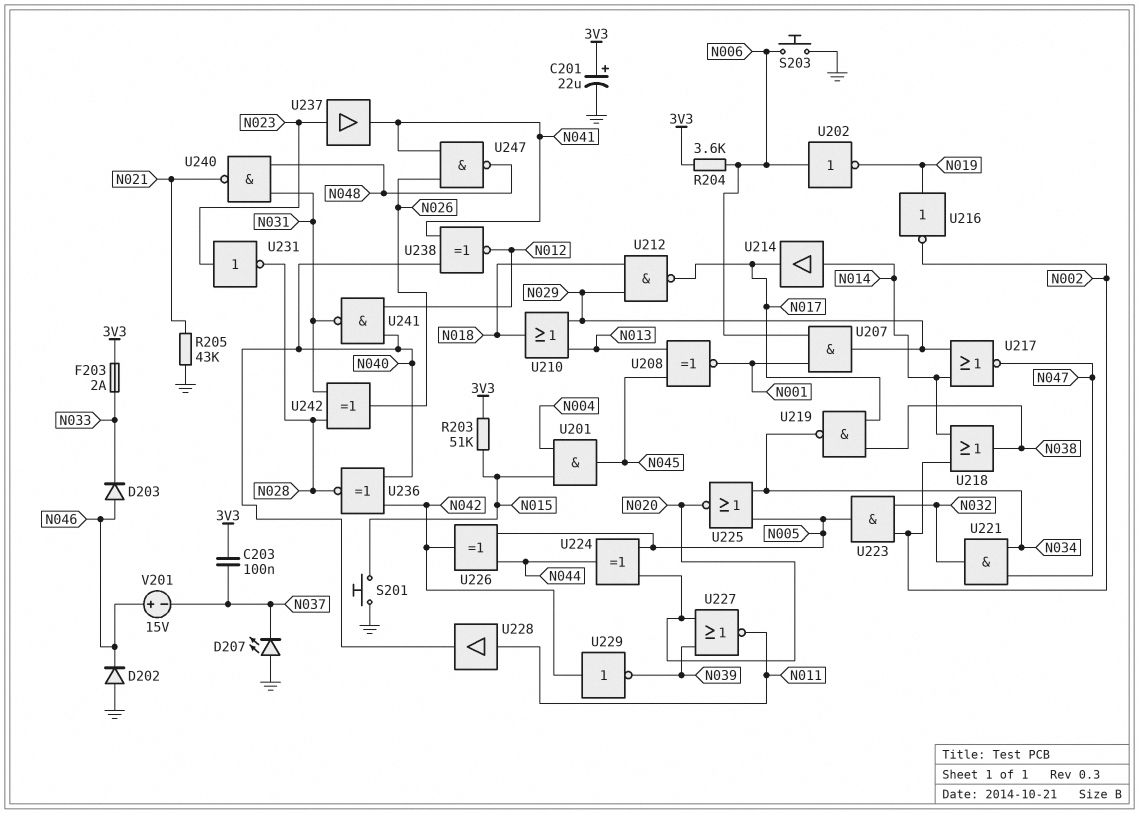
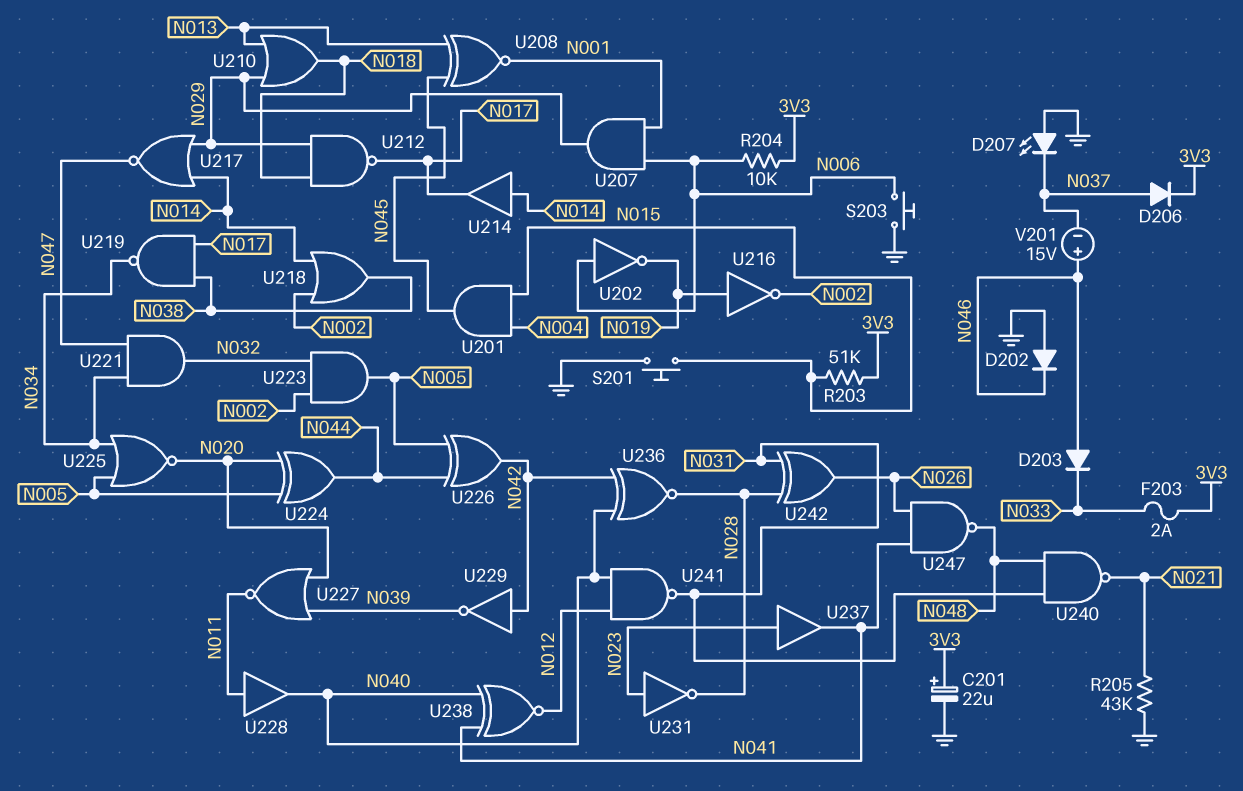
C203: 100nF (3V3, N037) -> none
D206: none -> diode (A N037, K 3V3)
R204: 3.6k (3V3, N006) -> 10k (3V3, N006)

